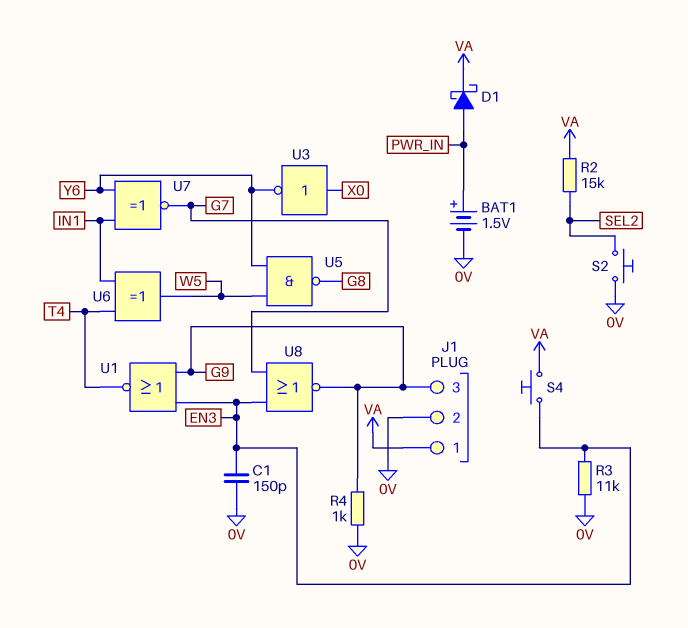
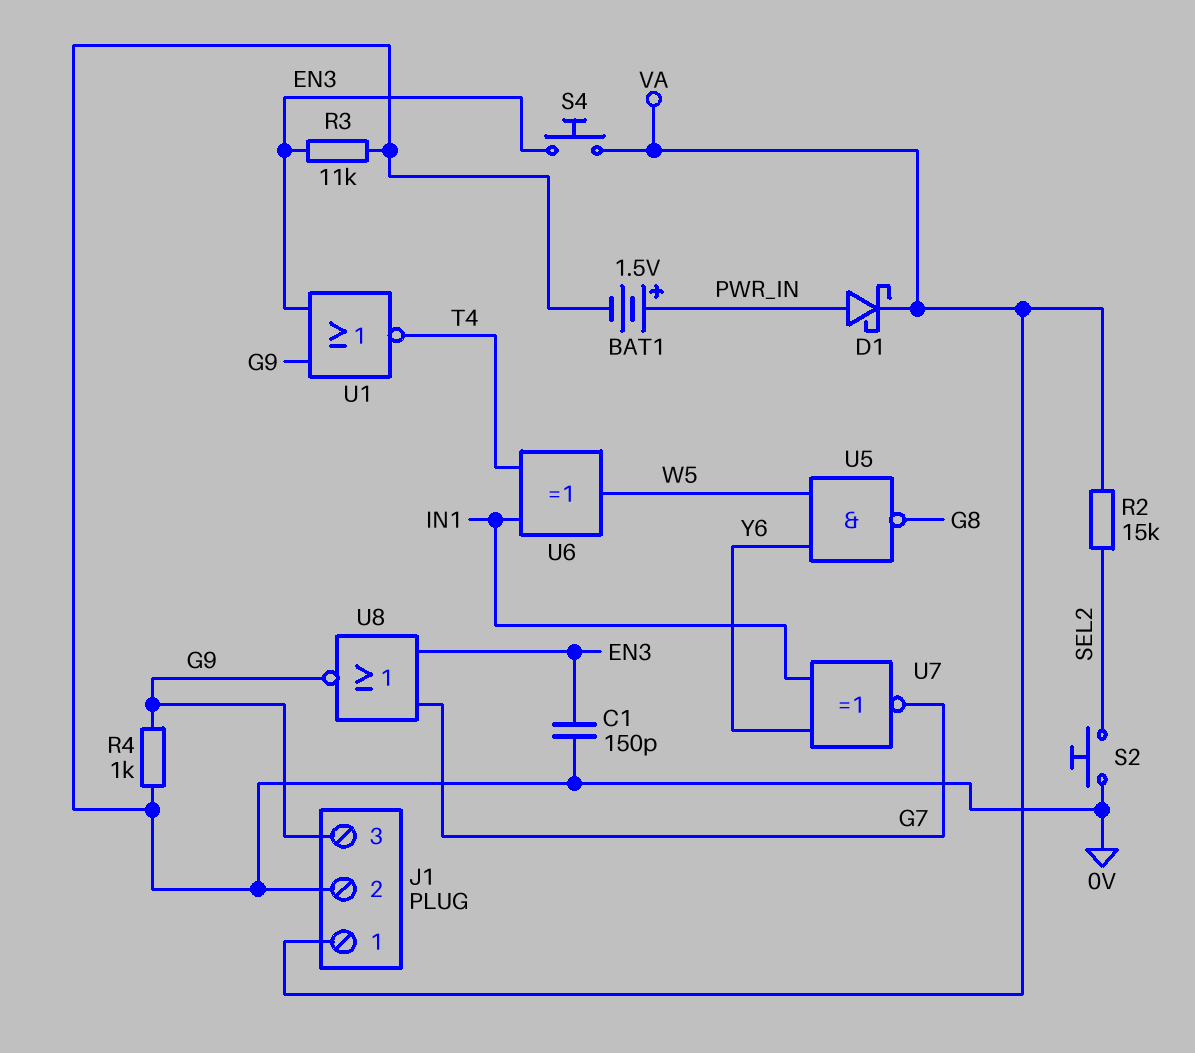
U3: NOT (in X0, out Y6) -> none

